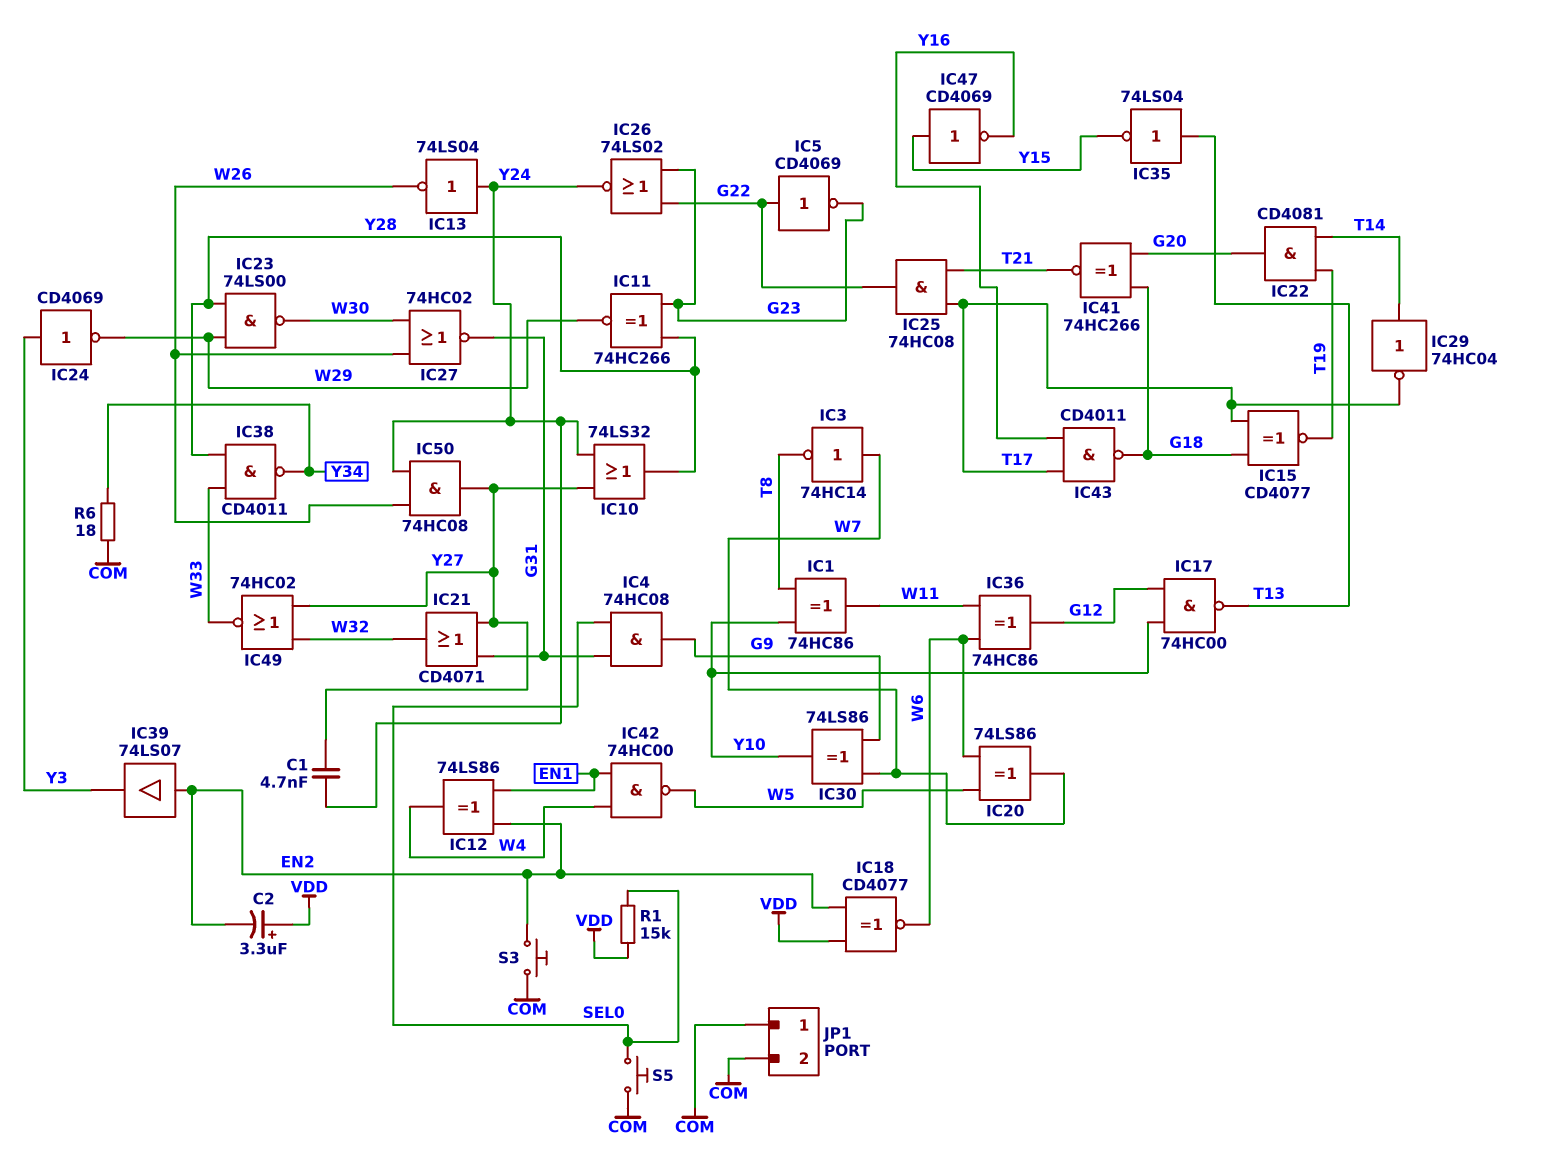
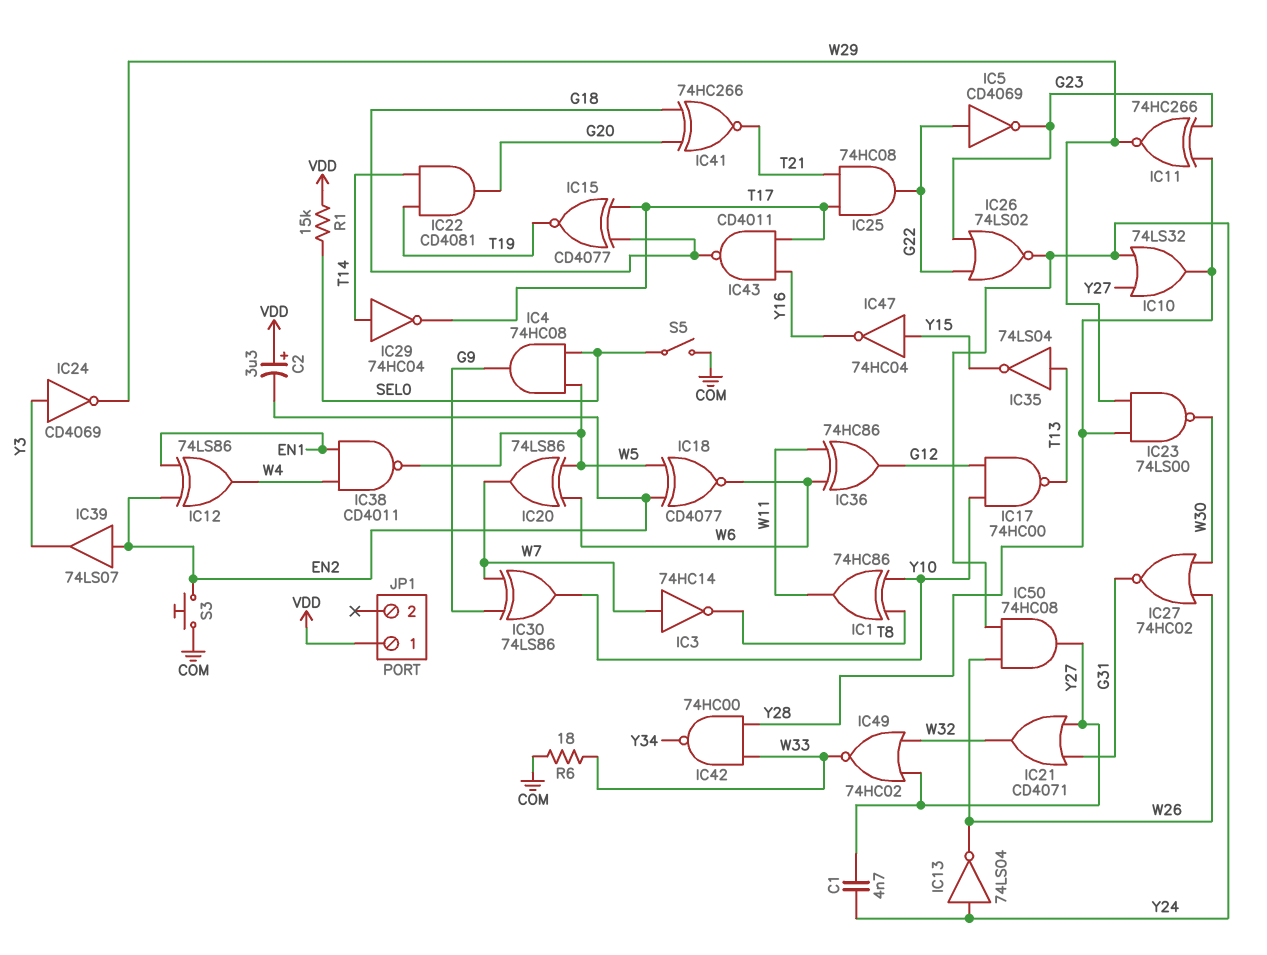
IC4: AND 74HC08 (in G31, in SEL0, out G9) -> AND 74HC08 (in SEL0, in W5, out G9)
IC18: XNOR CD4077 (in EN2, in VDD, out W6) -> XNOR CD4077 (in EN2, in W5, out W6)
IC38: NAND CD4011 (in W33, in Y28, out Y34) -> NAND CD4011 (in EN1, in W4, out W5)
IC42: NAND 74HC00 (in EN1, in W4, out W5) -> NAND 74HC00 (in W33, in Y28, out Y34)
IC47: NOT CD4069 (in Y15, out Y16) -> NOT 74HC04 (in Y15, out Y16)
JP1 pin 1: COM -> VDD
JP1 pin 2: COM -> none
R6: 18 (COM, Y34) -> 18 (COM, W33)
S5: button (COM, SEL0) -> switch (COM, SEL0)

